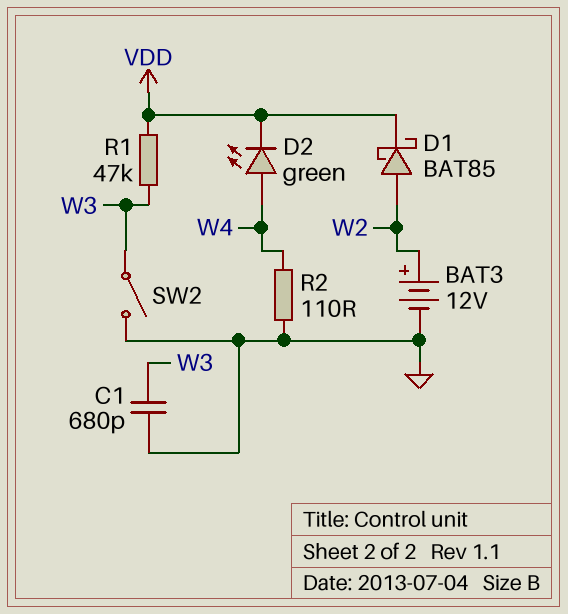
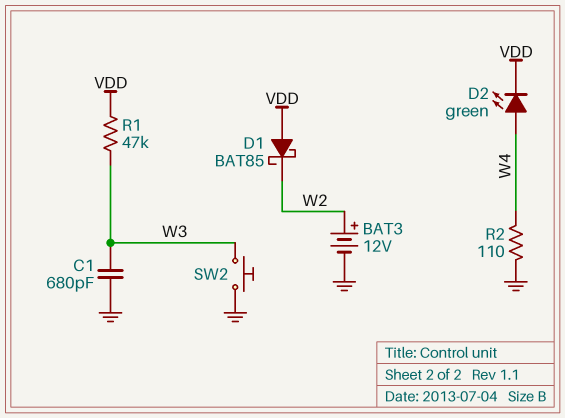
D1: schottky BAT85 (A W2, K VDD) -> schottky BAT85 (A VDD, K W2)
SW2: switch (GND, W3) -> button (GND, W3)

